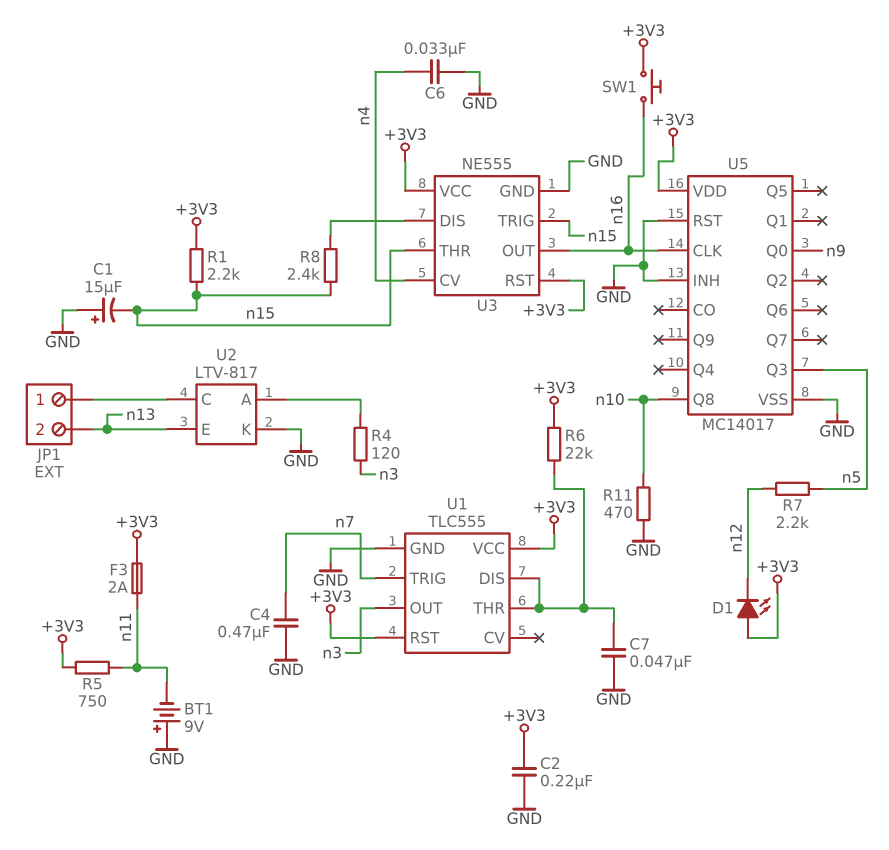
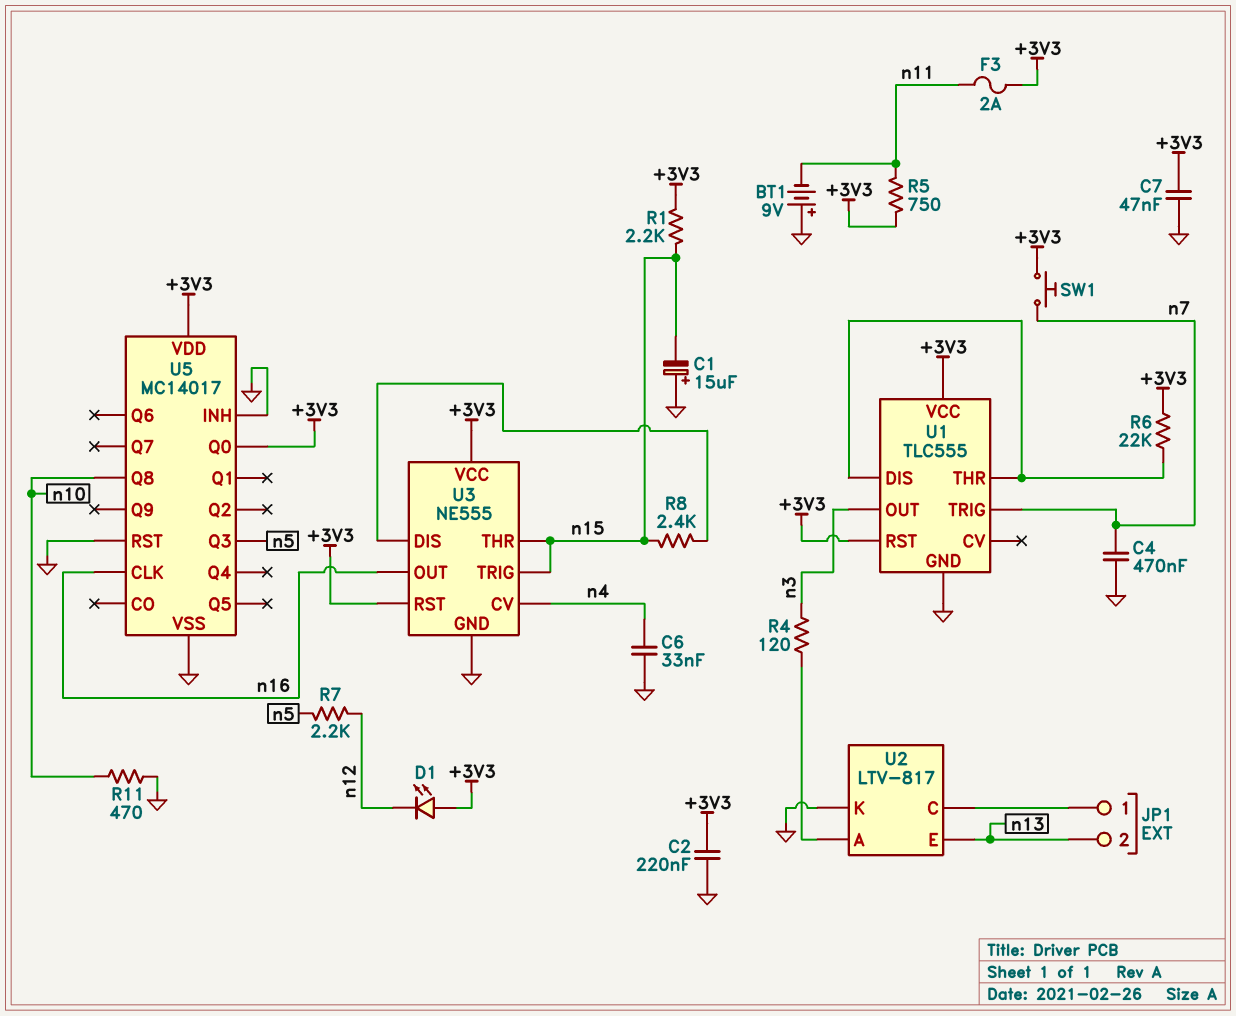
C7: 47nF (GND, U1/DIS) -> 47nF (+3V3, GND)
SW1: button (+3V3, n16) -> button (+3V3, n7)
U5 pin Q0: n9 -> +3V3

